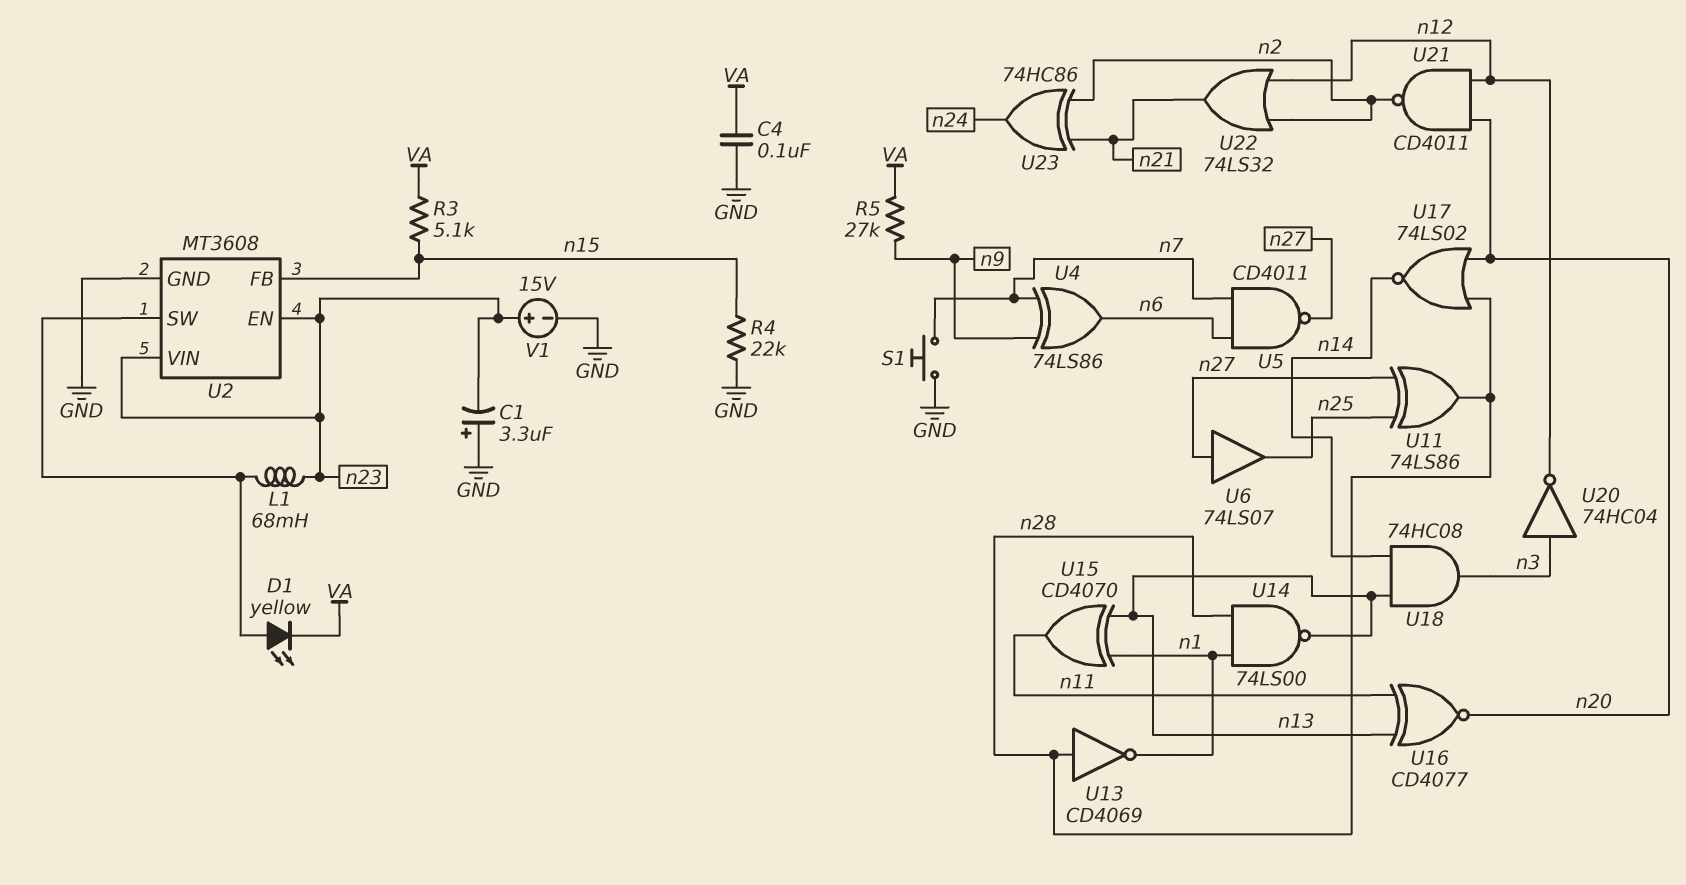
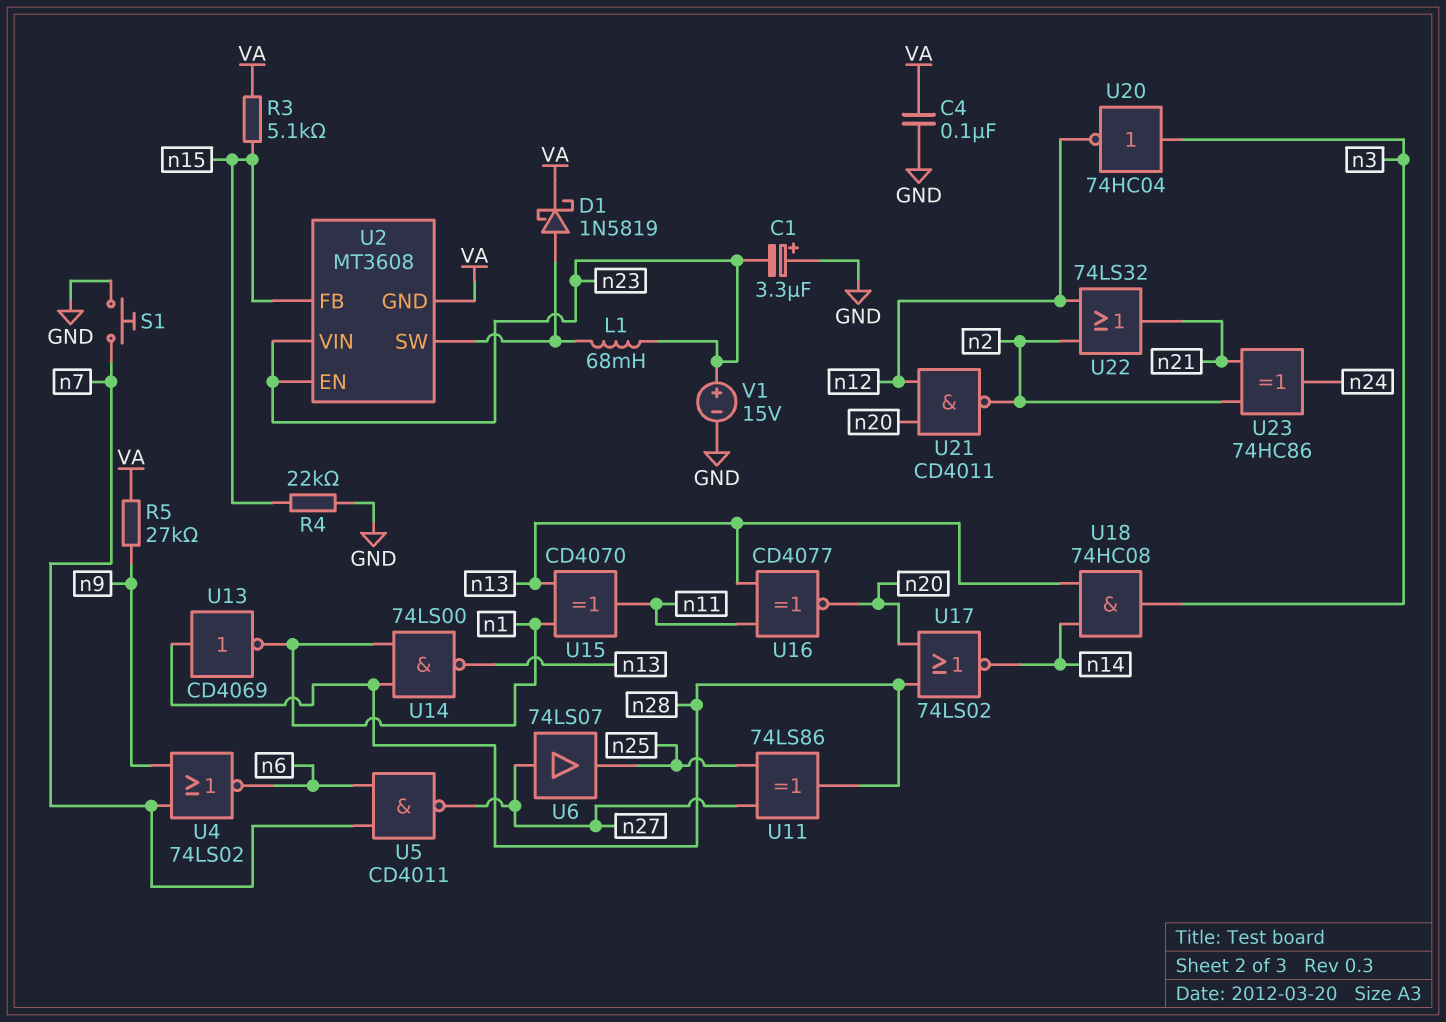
D1: LED yellow (A U2/SW, K VA) -> schottky 1N5819 (A U2/SW, K VA)
U2 pin GND: GND -> VA
U4: XOR 74LS86 (in n7, in n9, out n6) -> NOR 74LS02 (in n7, in n9, out n6)

